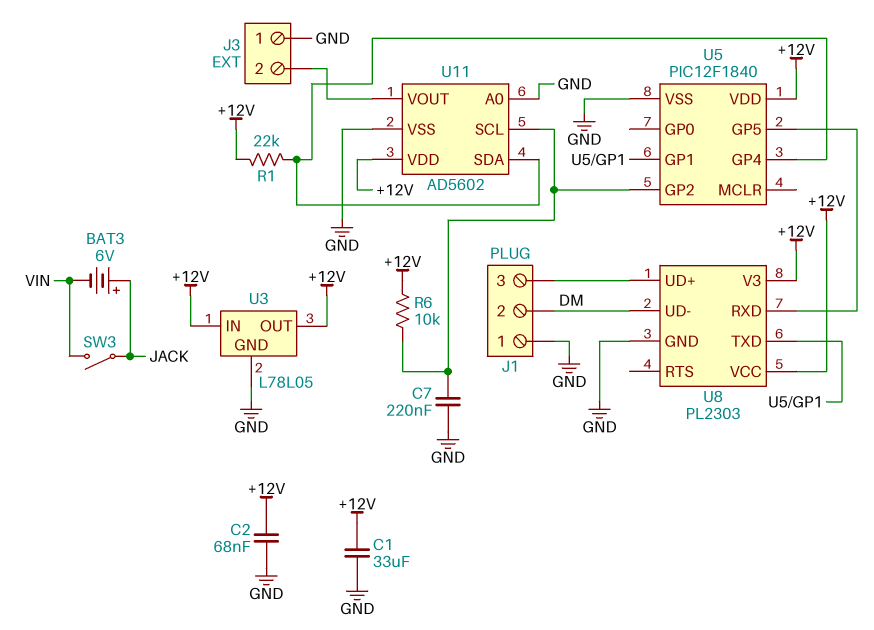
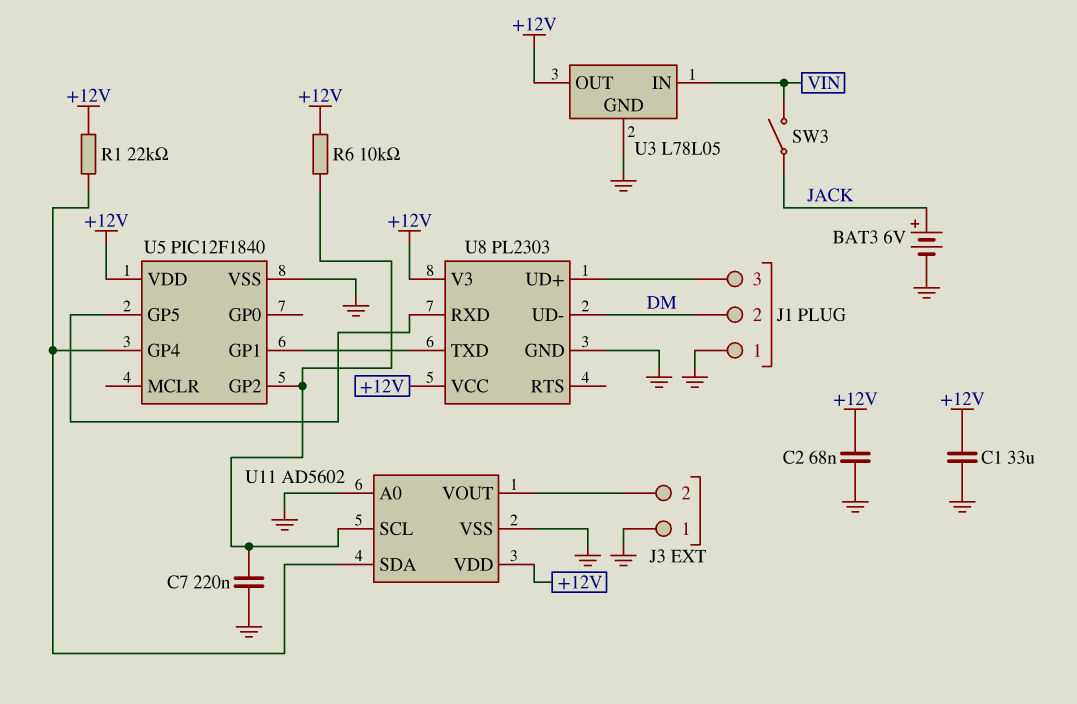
BAT3: 6V (plus JACK, minus VIN) -> 6V (plus JACK, minus GND)
U3 pin IN: +12V -> VIN

